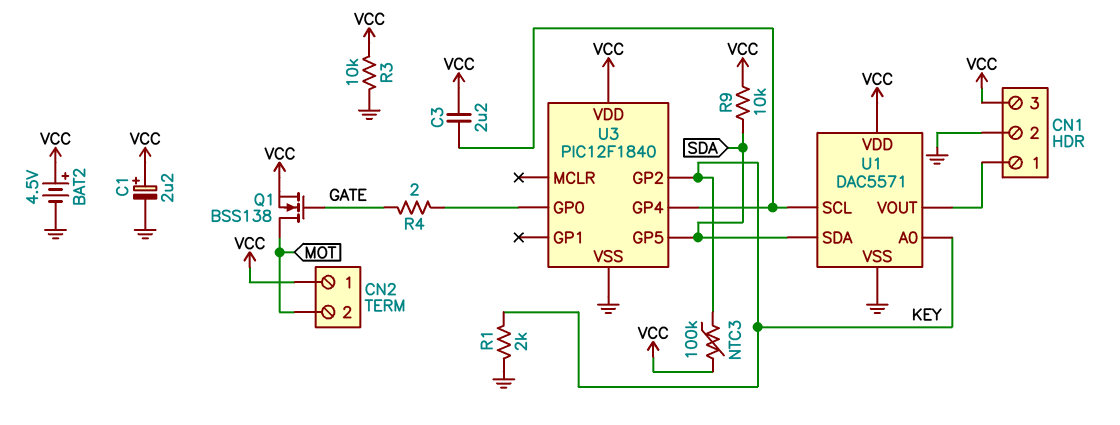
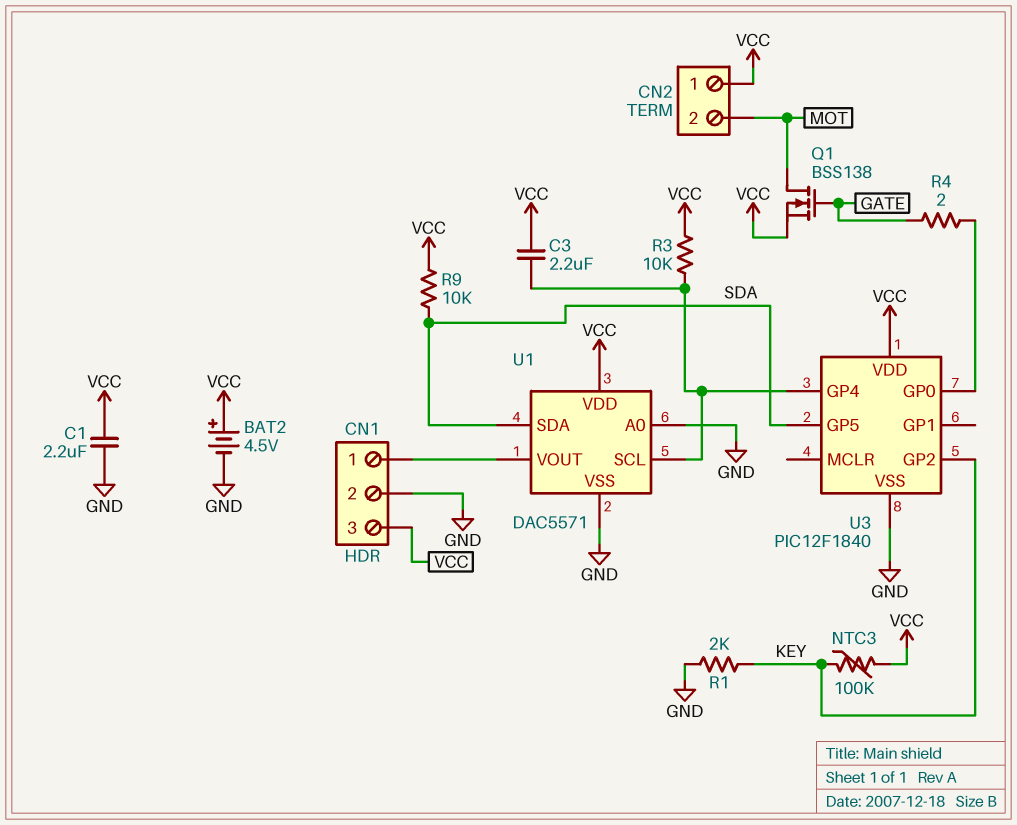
C1: 2.2uF (plus VCC, minus GND) -> 2.2uF (GND, VCC)
R3: 10k (GND, VCC) -> 10k (U1/SCL, VCC)
U1 pin A0: KEY -> GND

